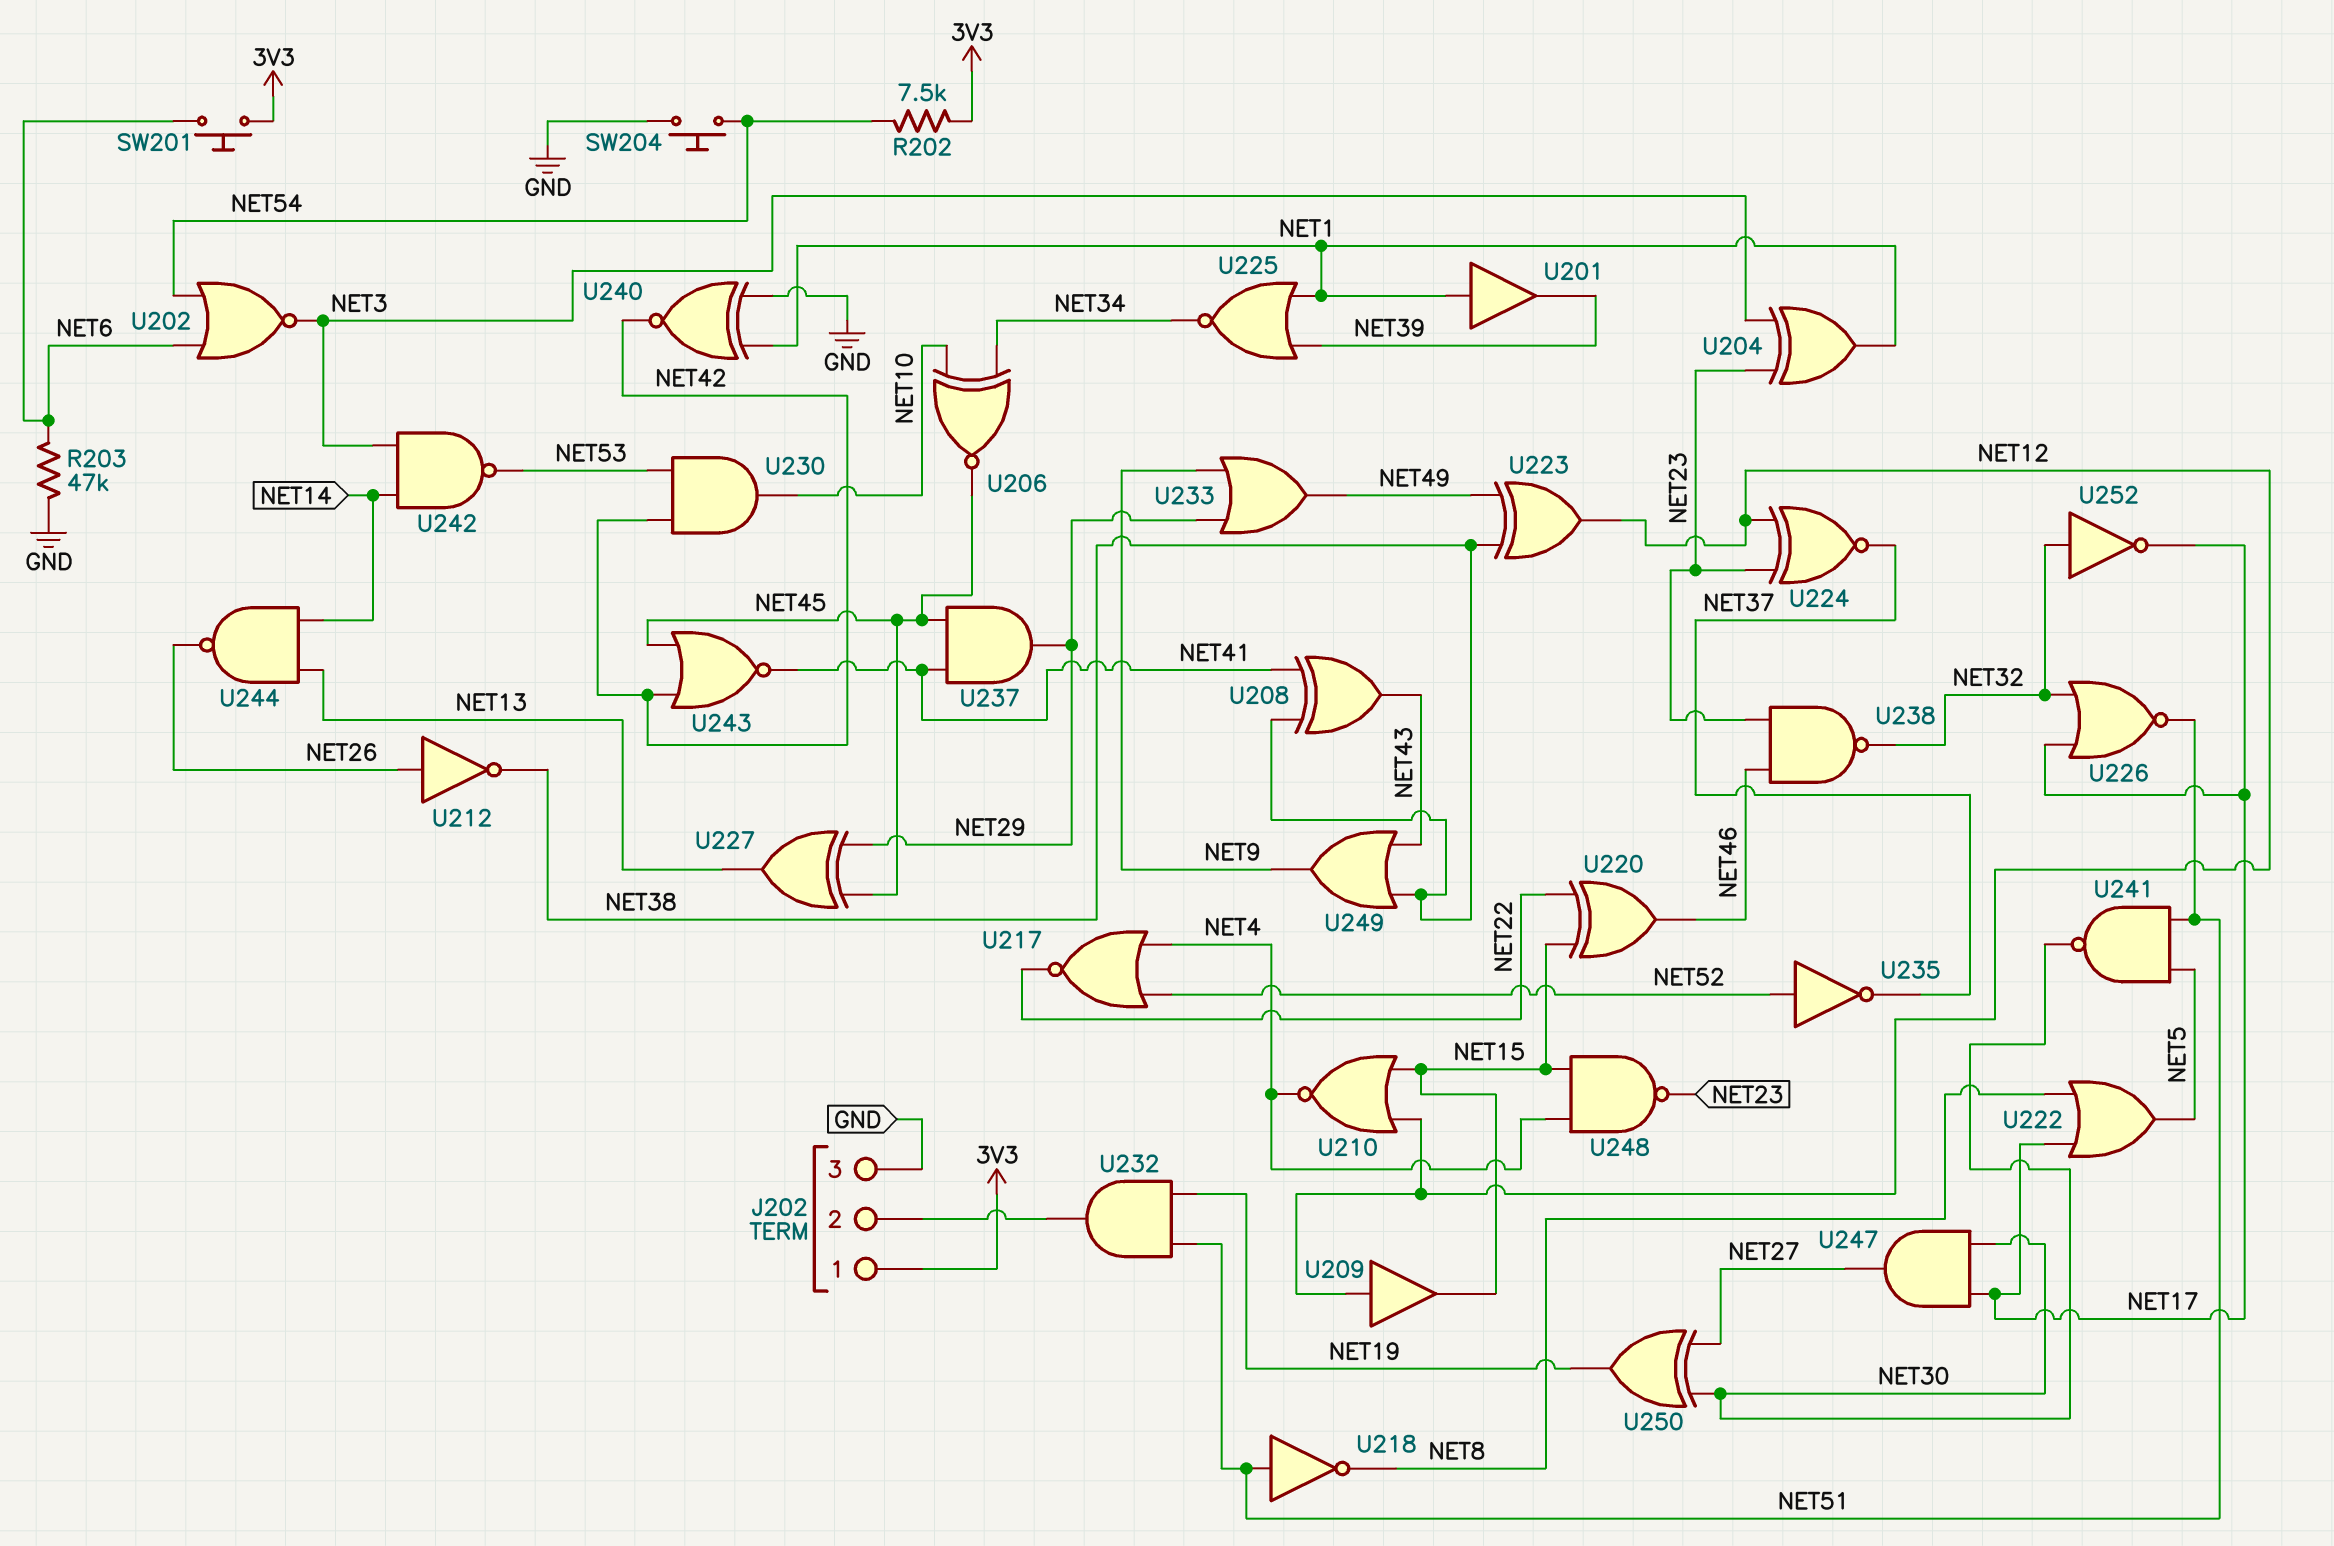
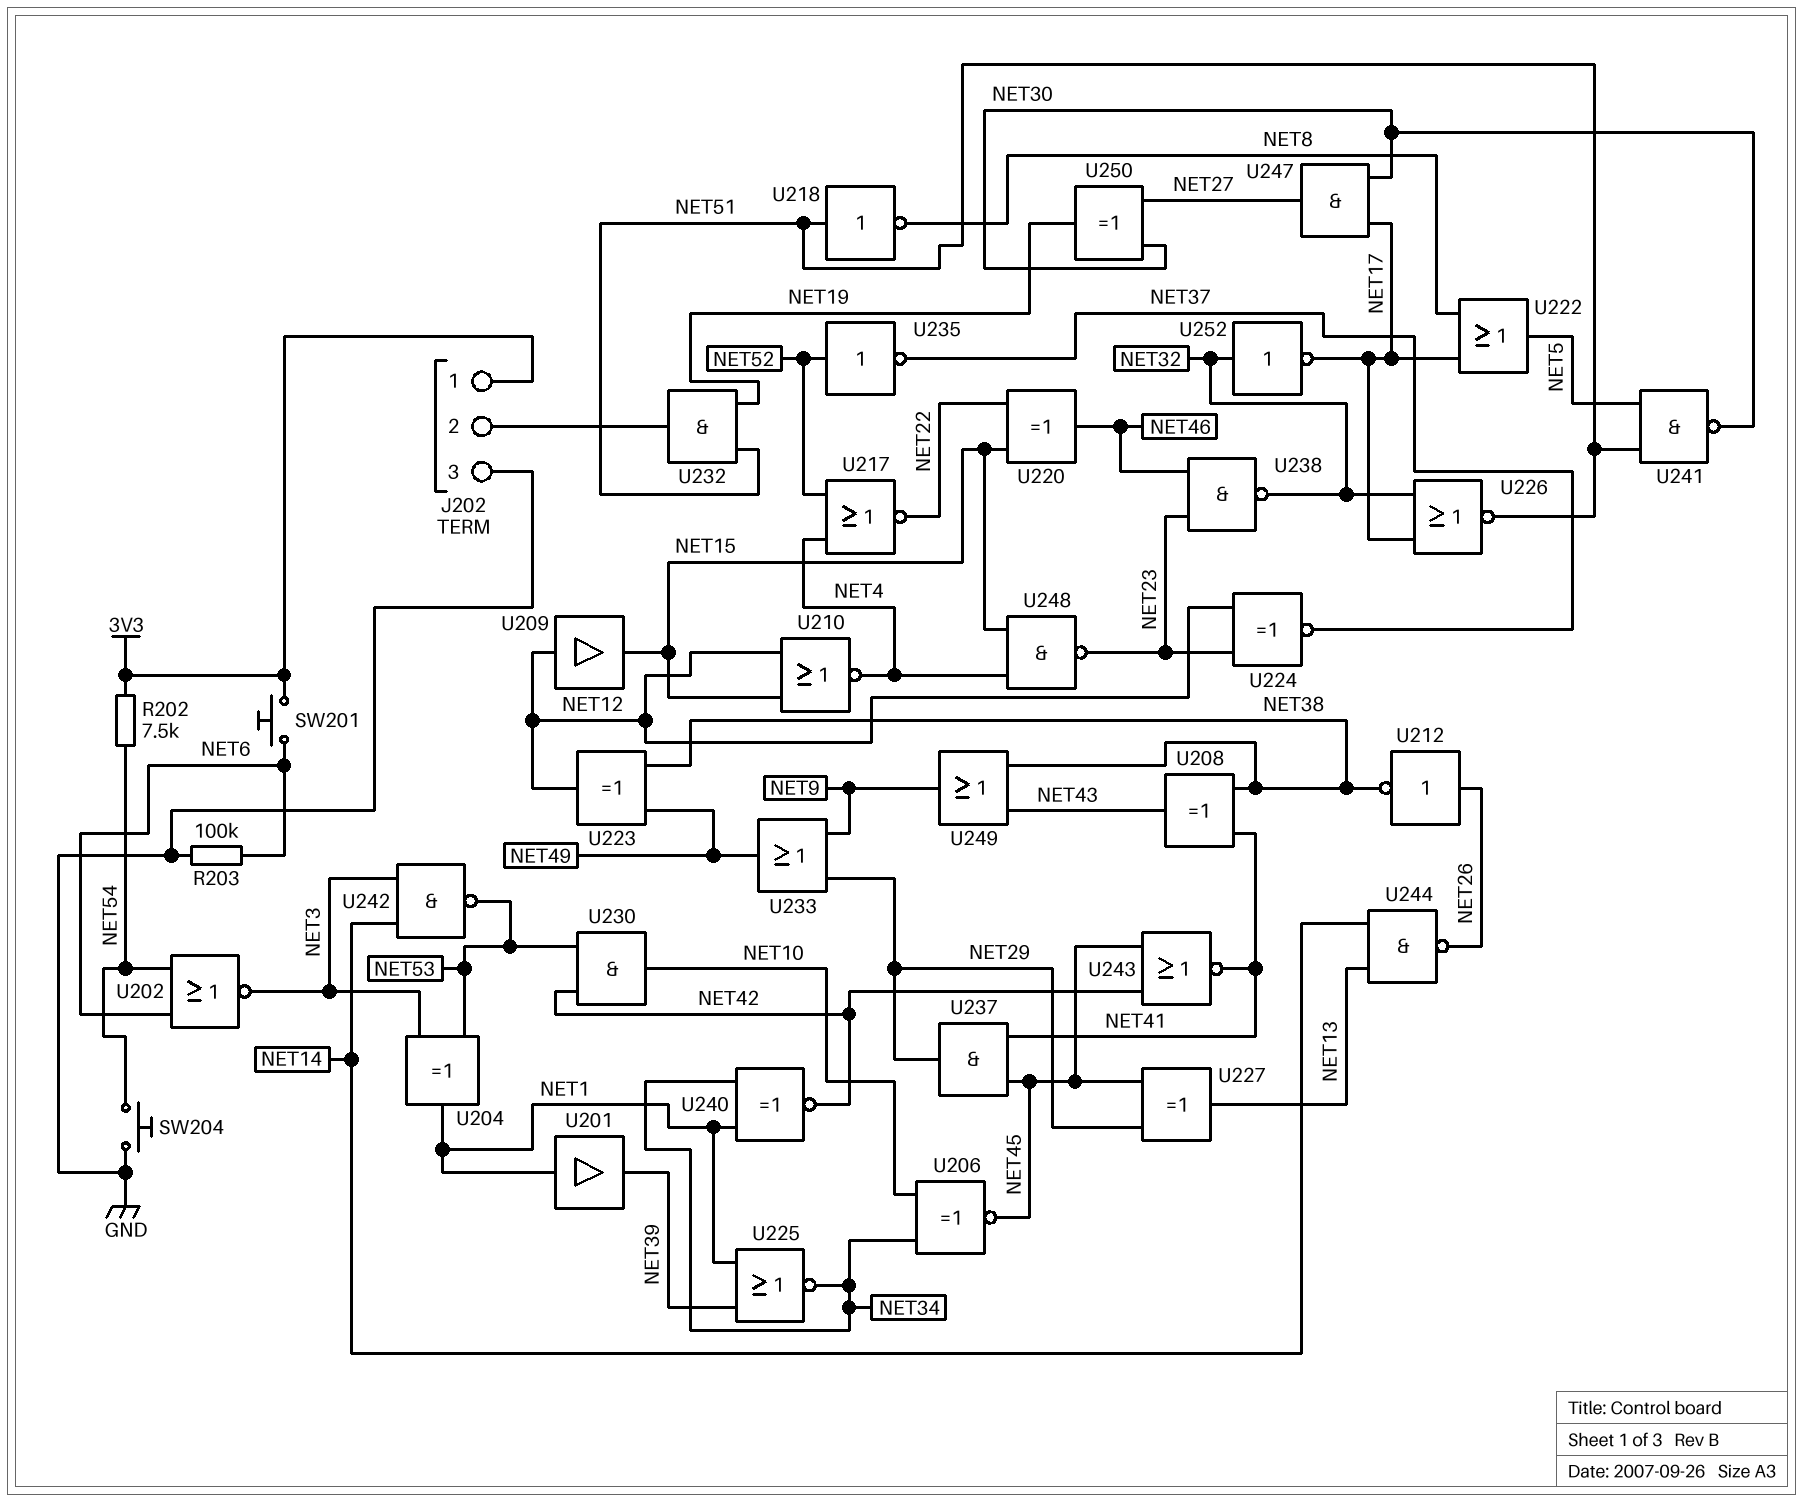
R203: 47k (GND, NET6) -> 100k (GND, NET6)
U204: XOR (in NET3, in NET23, out NET1) -> XOR (in NET3, in NET53, out NET1)
U240: XNOR (in GND, in NET1, out NET42) -> XNOR (in NET1, in NET34, out NET42)

